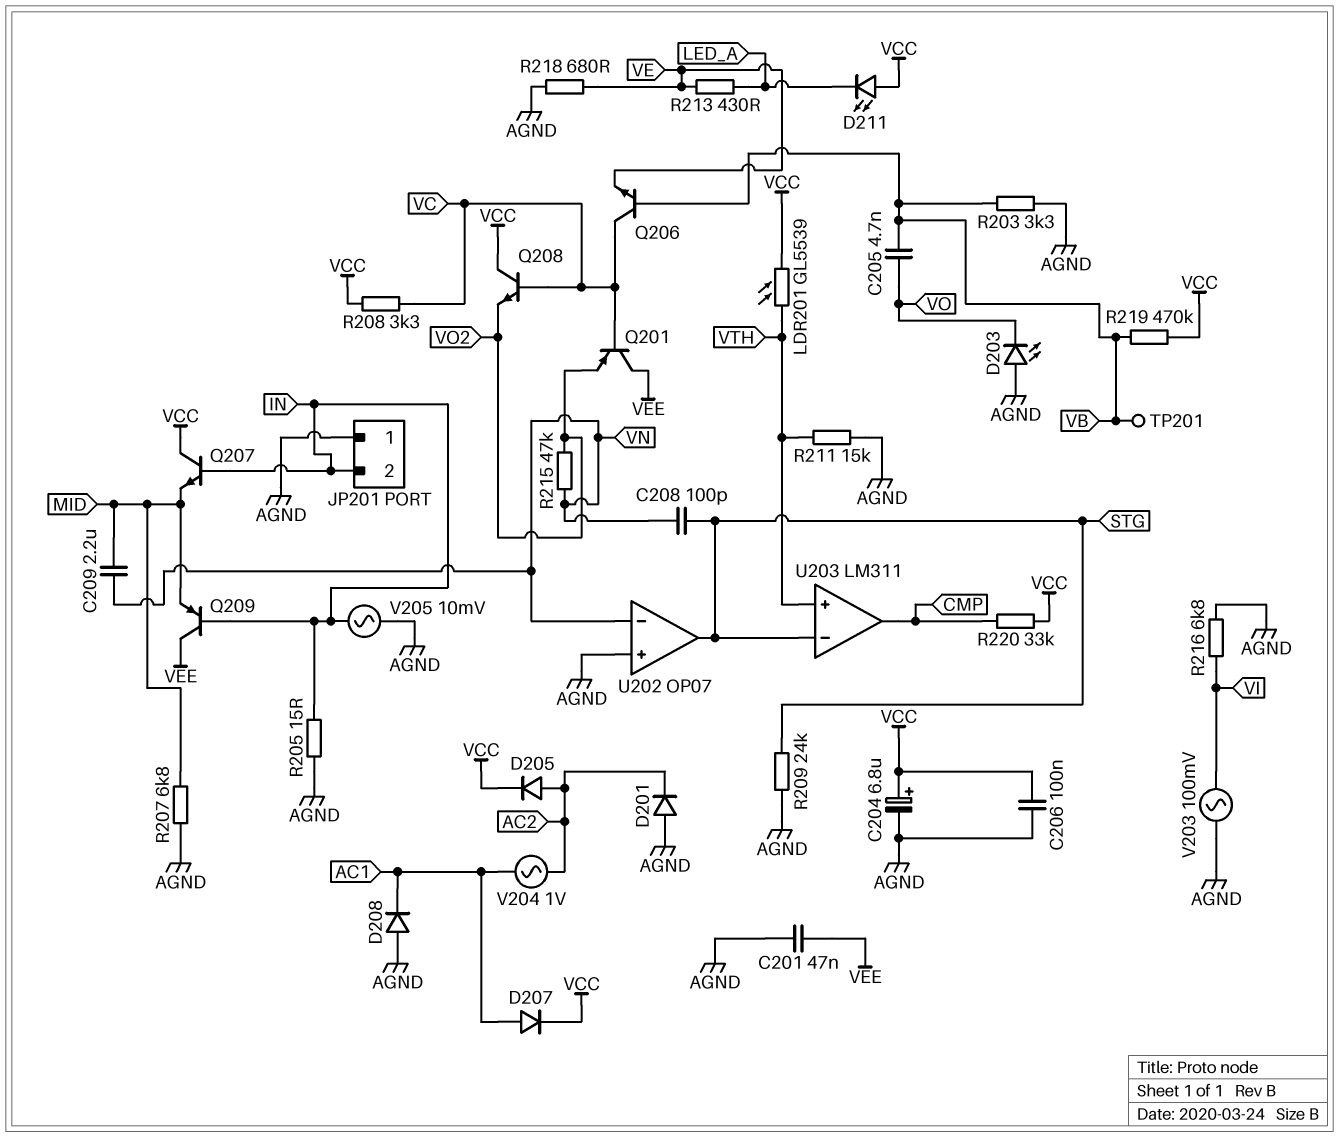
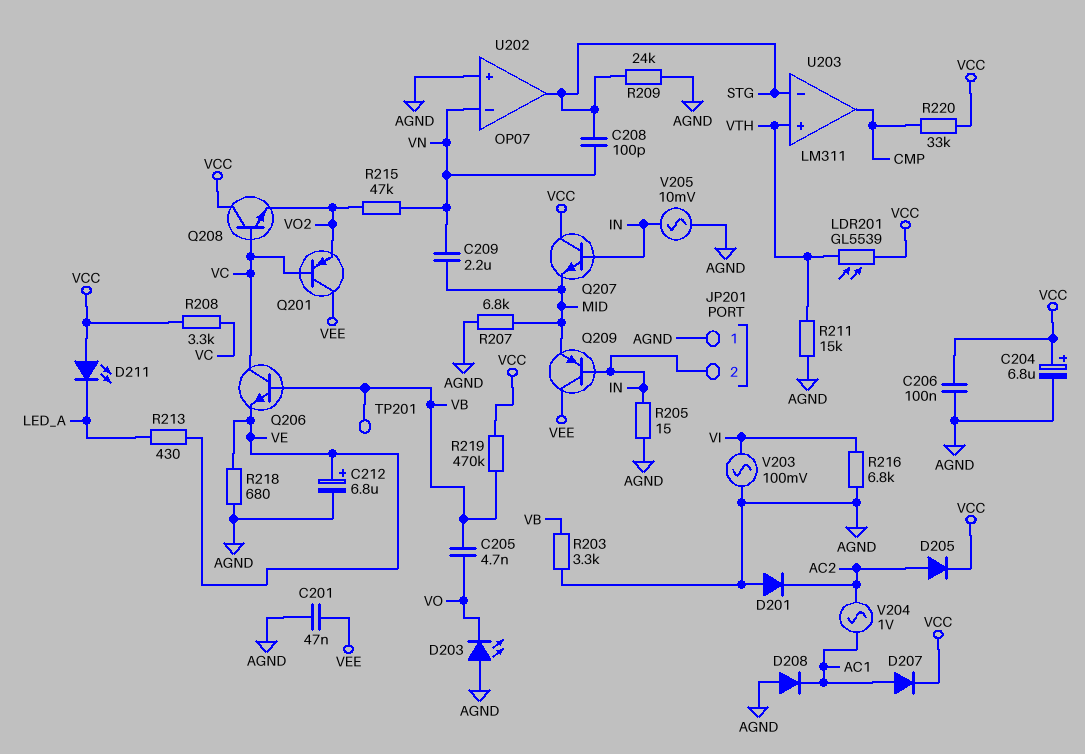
C212: none -> 6.8uF (plus VE, minus AGND)

